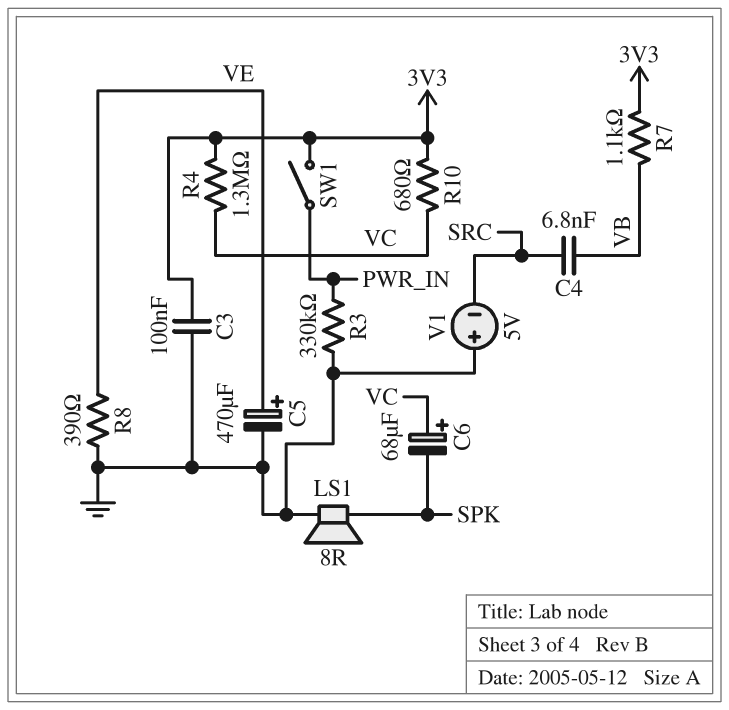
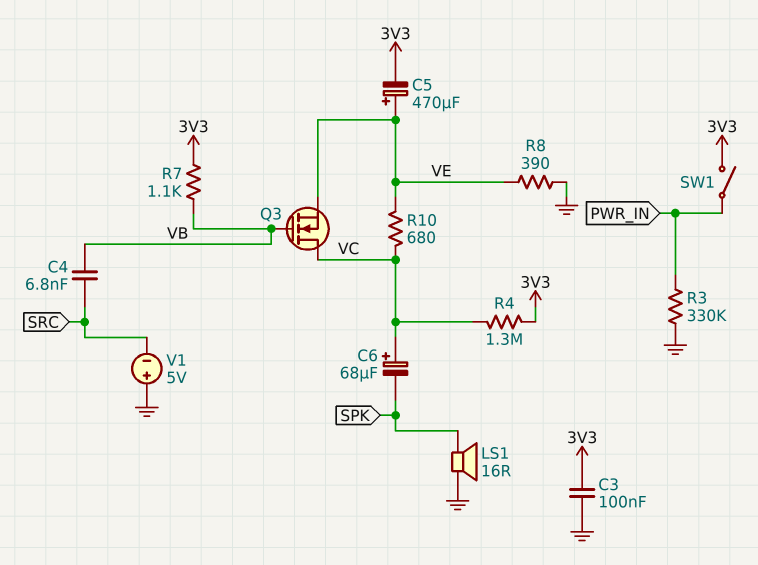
C5: 470uF (plus VE, minus GND) -> 470uF (plus VE, minus 3V3)
LS1: speaker 8R (GND, SPK) -> speaker 16R (GND, SPK)
Q3: none -> NMOS (G VB, D VC, S VE)
R10: 680 (3V3, VC) -> 680 (VC, VE)

